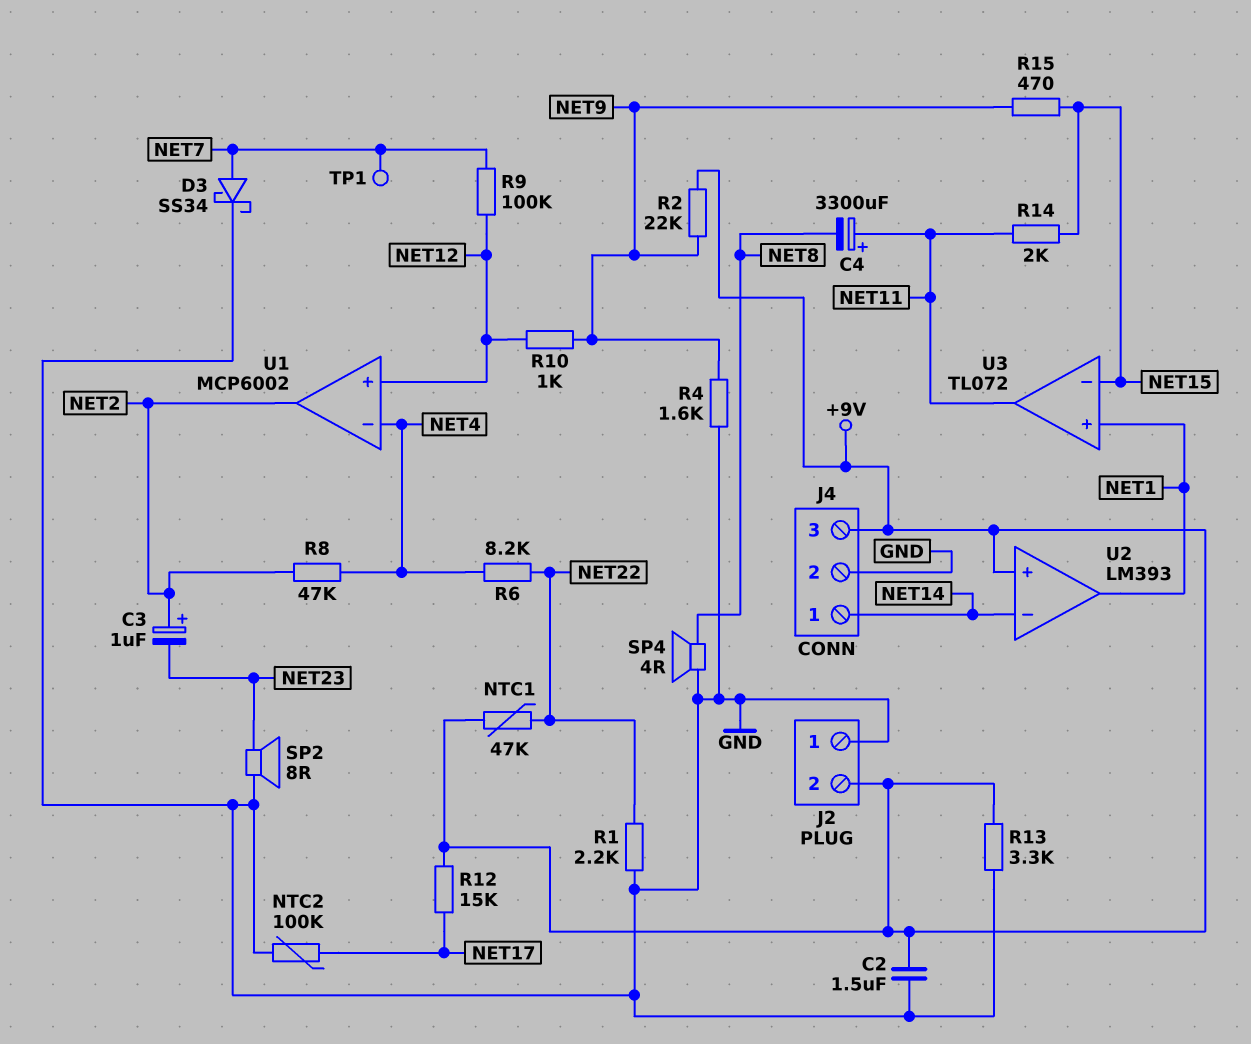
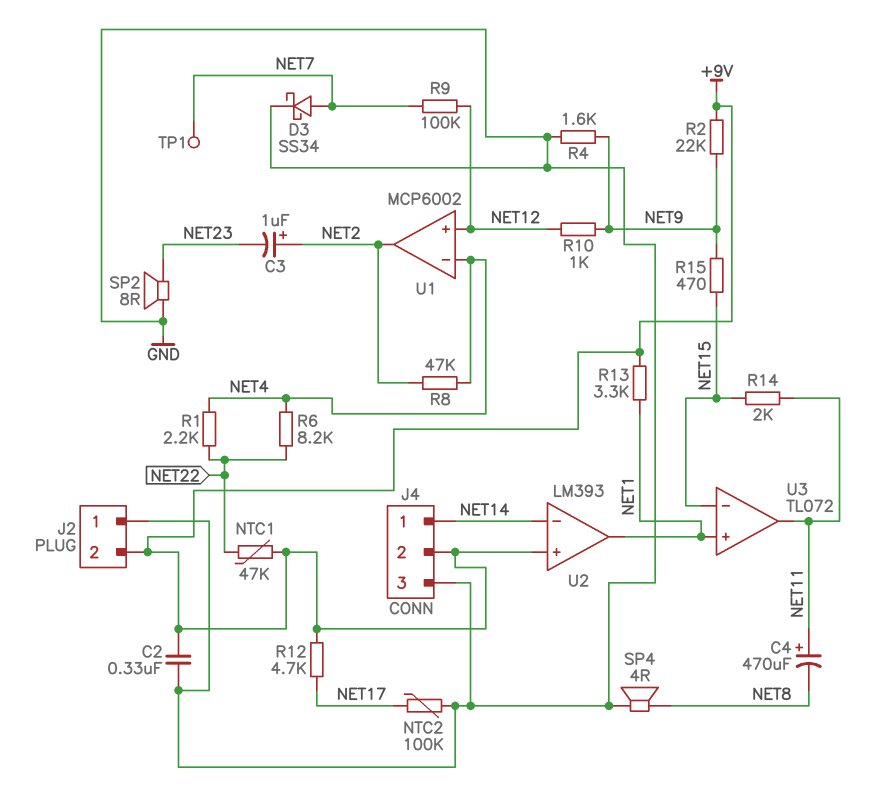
C2: 1.5uF (+9V, GND) -> 330nF (+9V, GND)
C4: 3300uF (plus NET11, minus NET8) -> 470uF (plus NET11, minus NET8)
J4 pin 2: GND -> +9V
J4 pin 3: +9V -> GND
R1: 2.2k (GND, NET22) -> 2.2k (NET4, NET22)
R12: 15k (+9V, NET17) -> 4.7k (+9V, NET17)
R13: 3.3k (+9V, GND) -> 3.3k (+9V, NET1)

